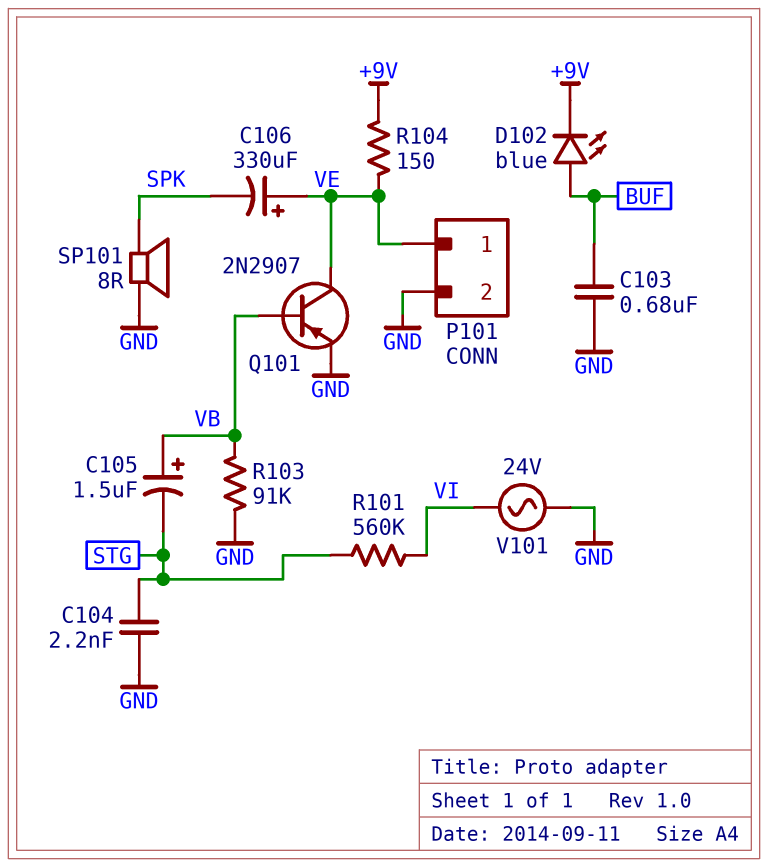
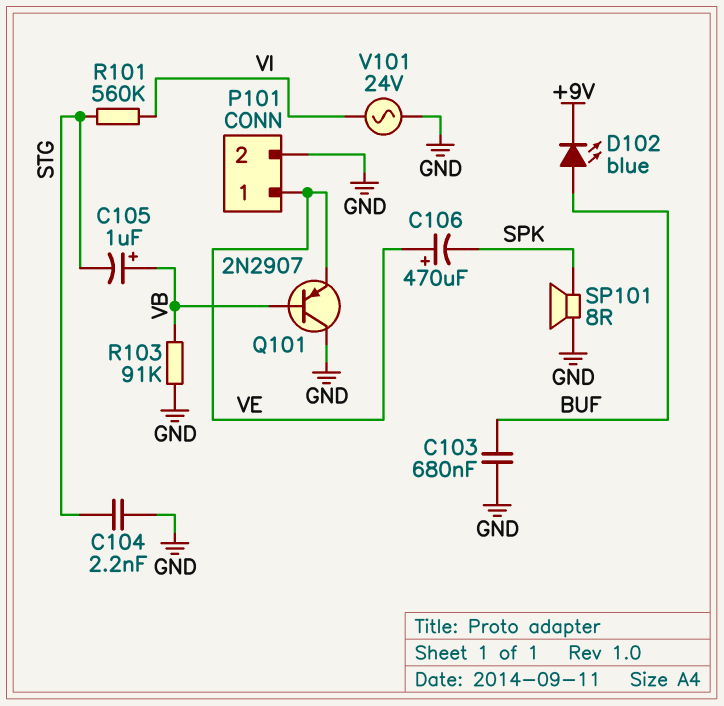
C105: 1.5uF (plus VB, minus STG) -> 1uF (plus VB, minus STG)
C106: 330uF (plus VE, minus SPK) -> 470uF (plus VE, minus SPK)
Q101: PNP 2N2907 (B VB, C VE, E GND) -> PNP 2N2907 (B VB, C GND, E VE)
R104: 150 (+9V, VE) -> none

